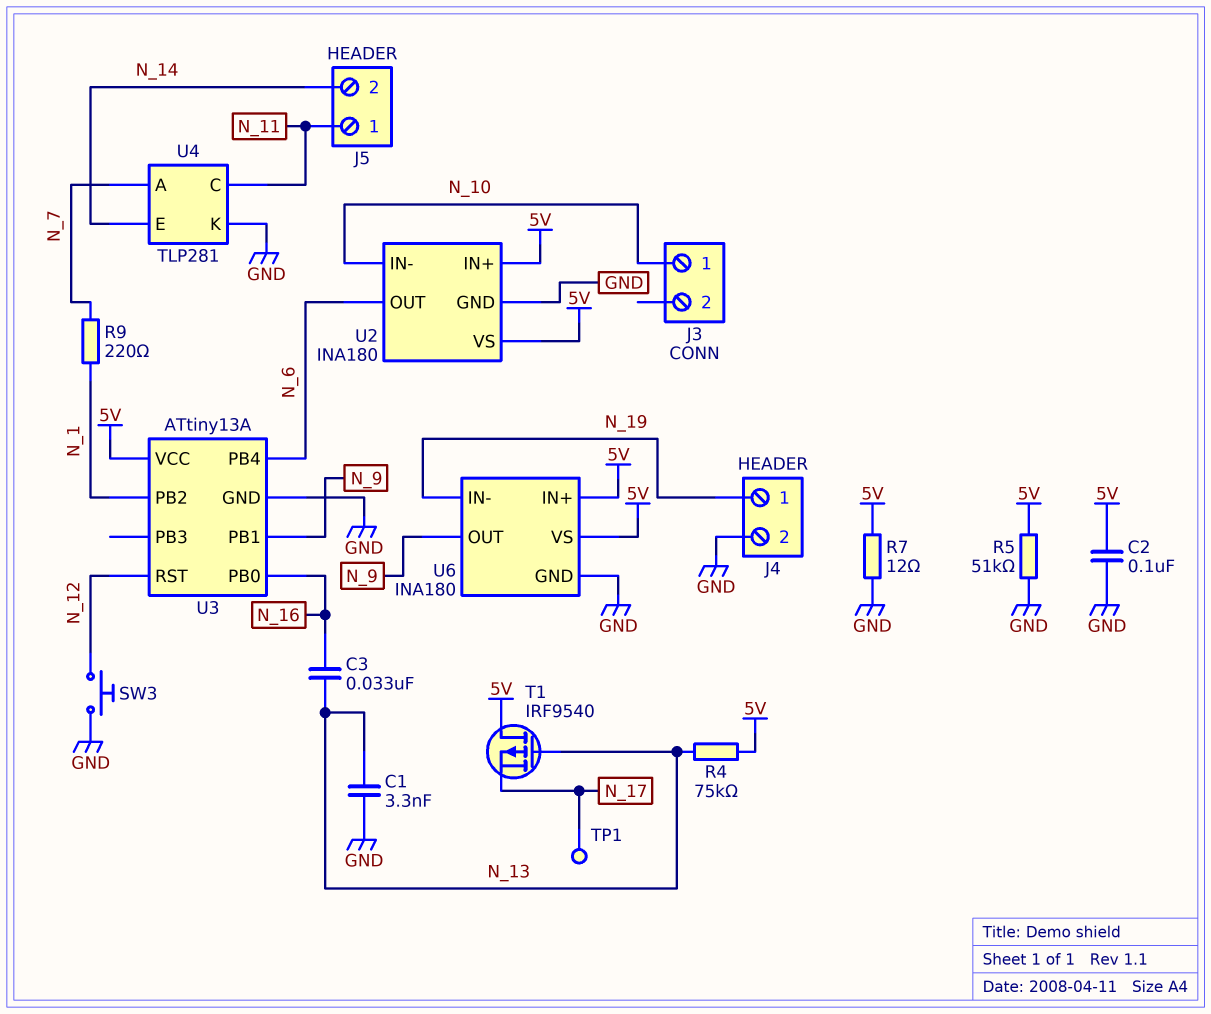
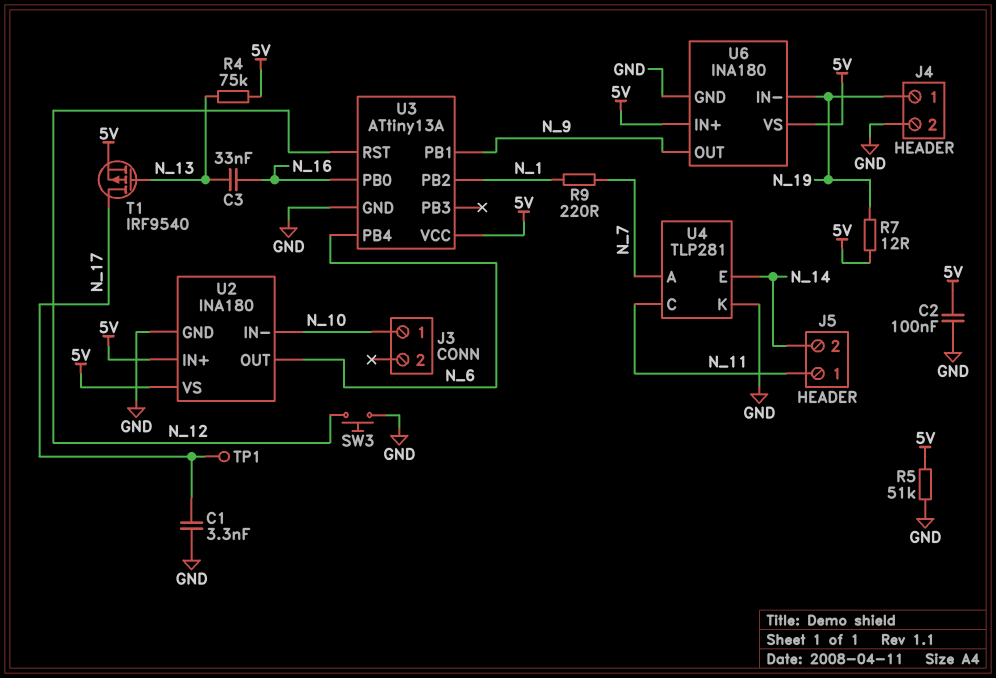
C1: 3.3nF (GND, N_13) -> 3.3nF (GND, N_17)
R7: 12 (5V, GND) -> 12 (5V, N_19)
T1: PMOS IRF9540 (G N_13, D 5V, S N_17) -> PMOS IRF9540 (G N_13, D N_17, S 5V)

